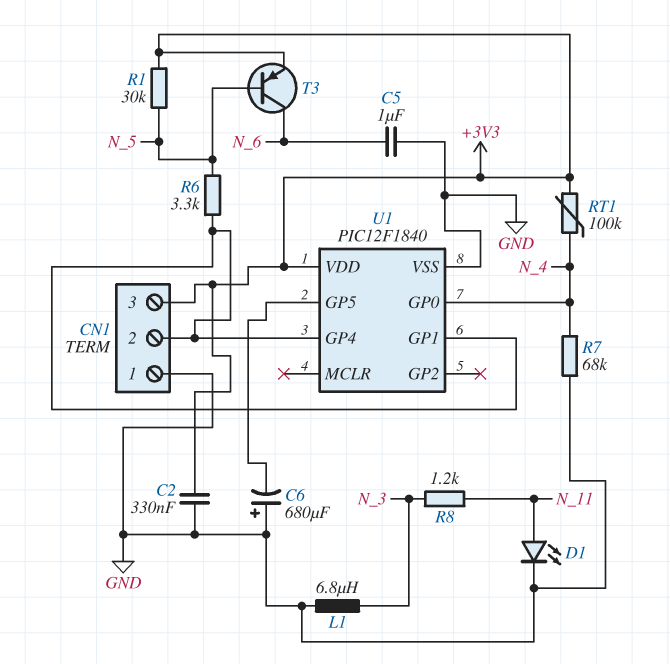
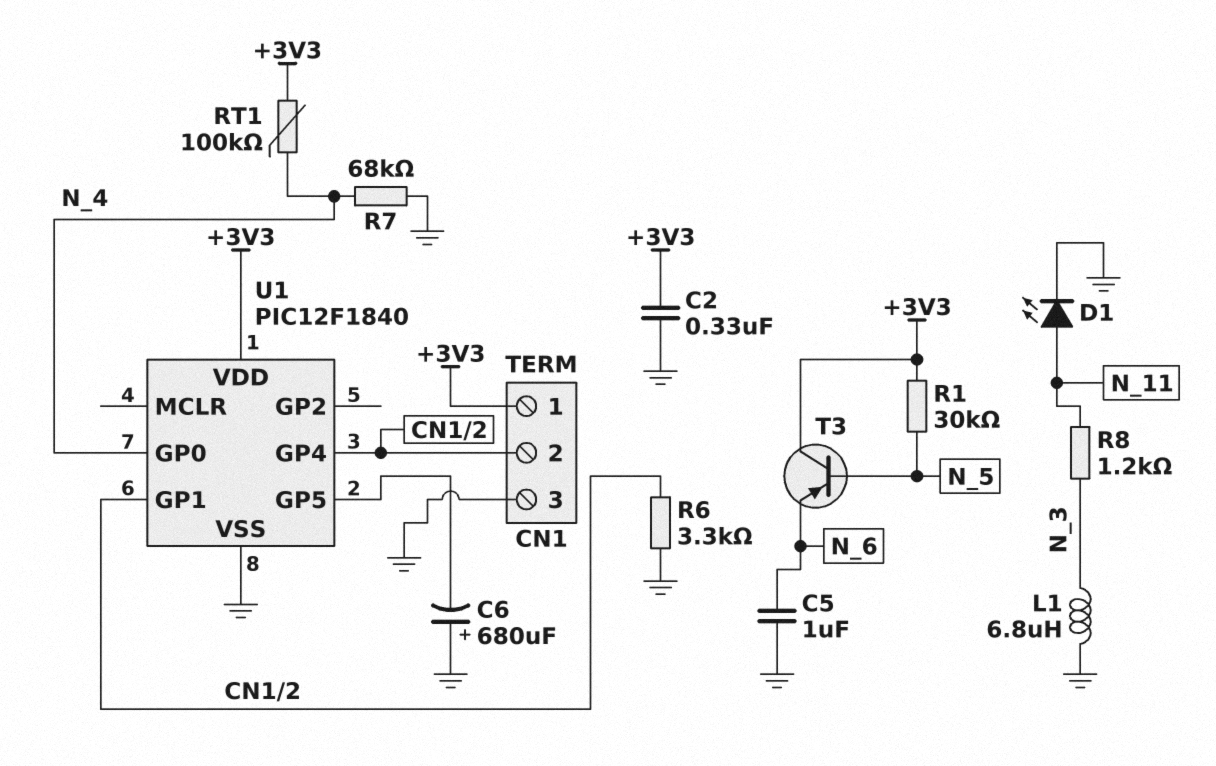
CN1 pin 1: GND -> +3V3
CN1 pin 3: +3V3 -> GND
R6: 3.3k (CN1/2, N_5) -> 3.3k (CN1/2, GND)
T3: PNP (B N_5, C N_6, E +3V3) -> PNP (B N_5, C +3V3, E N_6)

